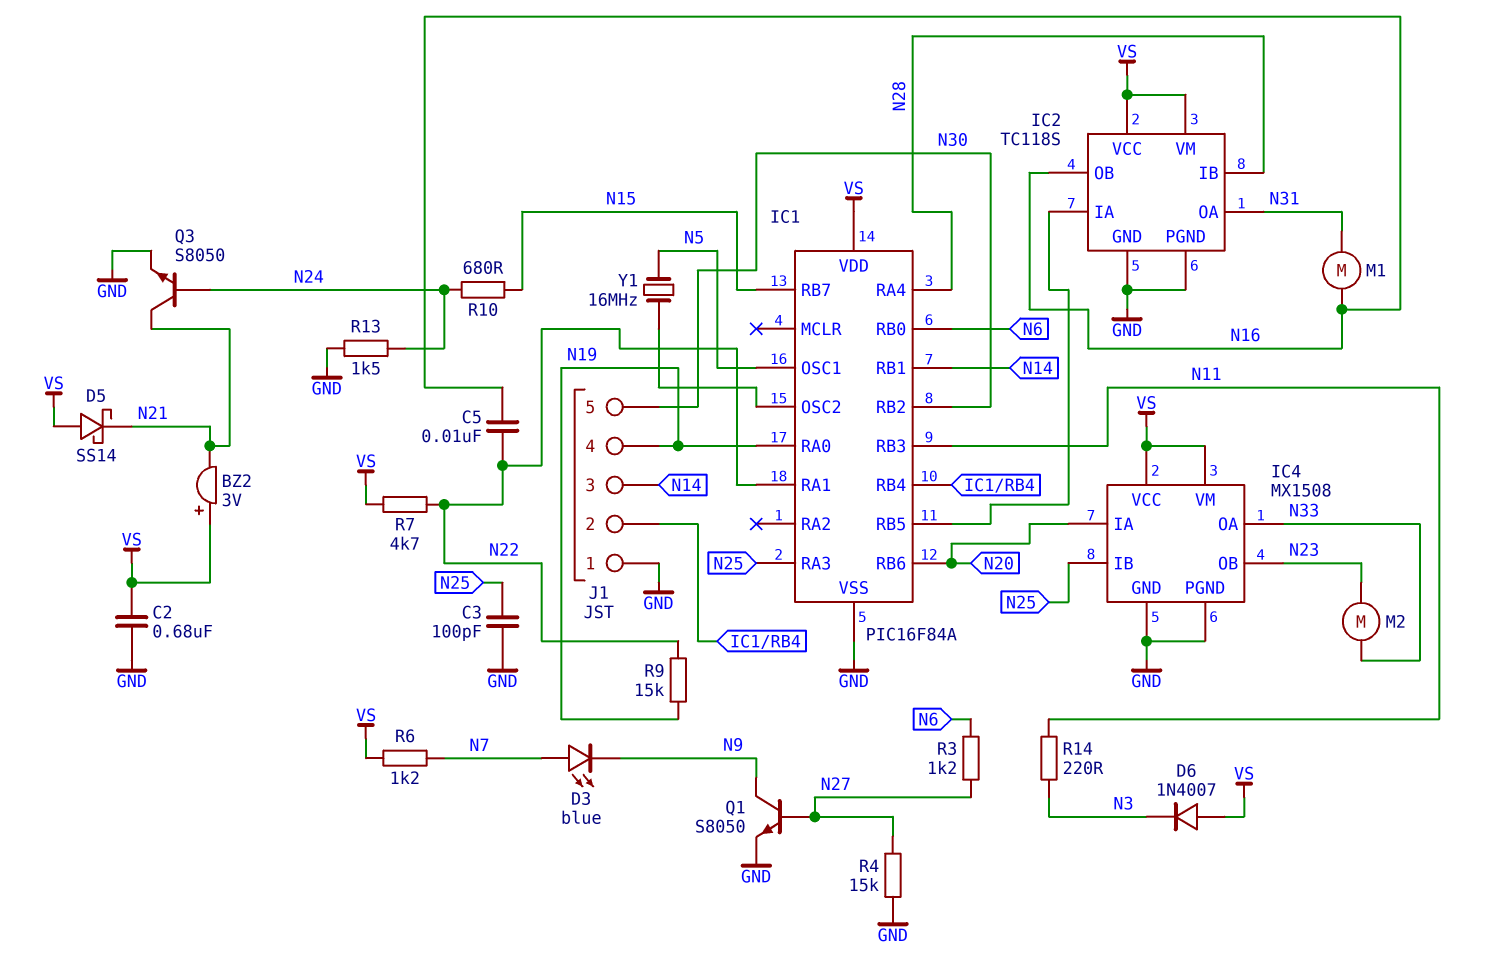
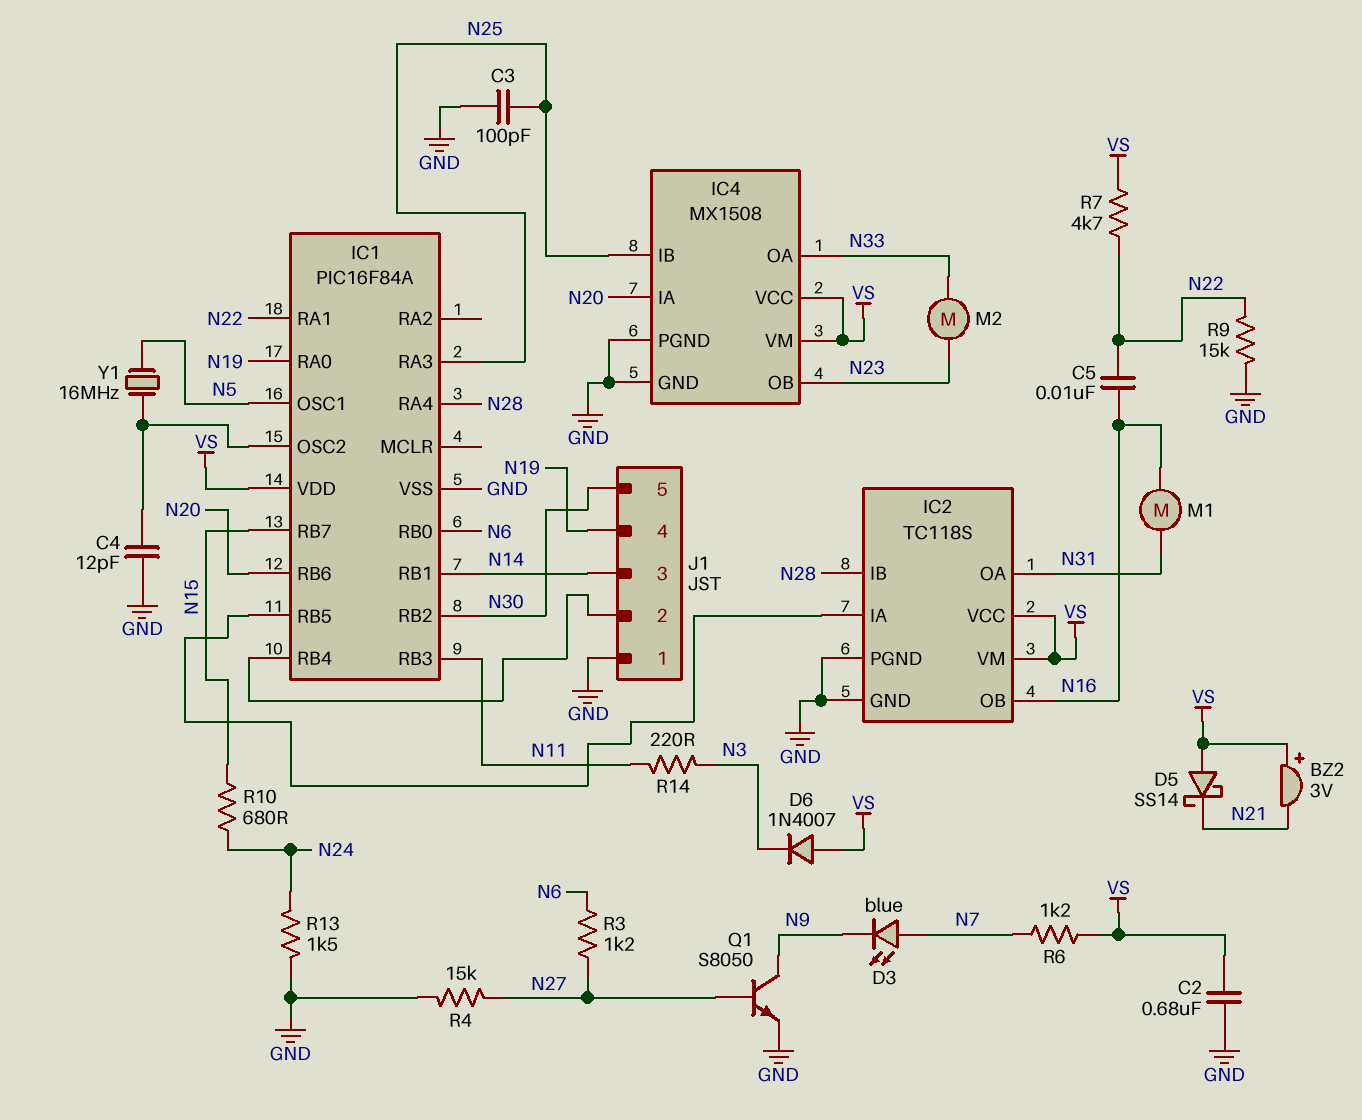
C4: none -> 12pF (GND, IC1/OSC2)
Q3: NPN S8050 (B N24, C N21, E GND) -> none
R9: 15k (N19, N22) -> 15k (GND, N22)

